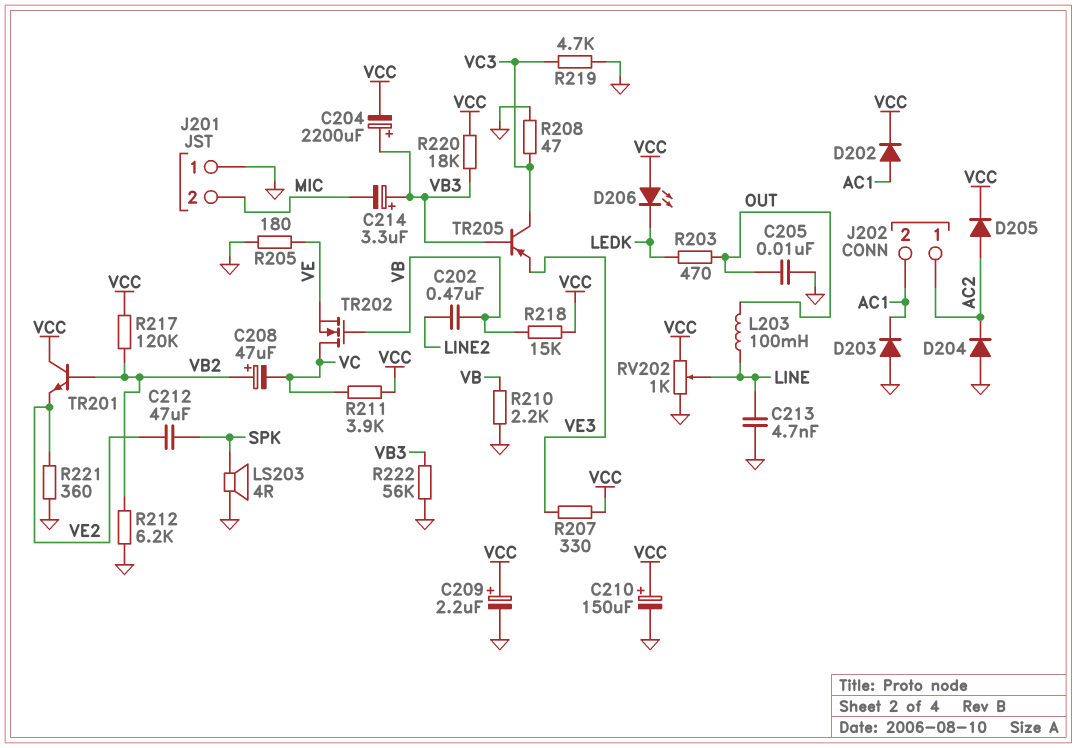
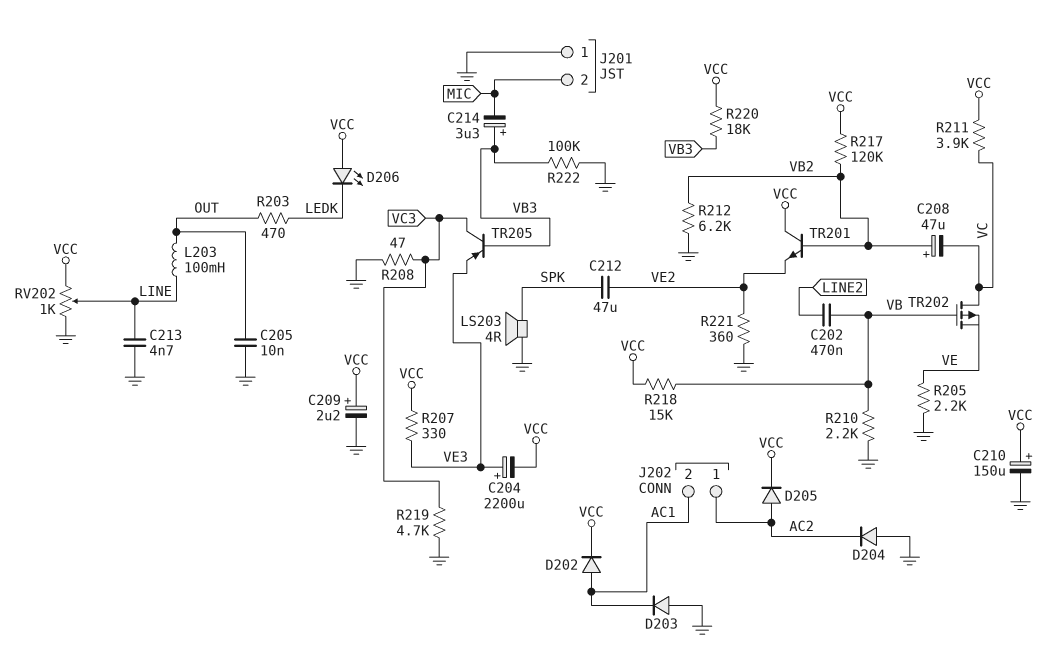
C204: 2200uF (plus VB3, minus VCC) -> 2200uF (plus VE3, minus VCC)
R205: 180 (GND, VE) -> 2.2k (GND, VE)
R222: 56k (GND, VB3) -> 100k (GND, VB3)
TR202: NMOS (G VB, D VC, S VE) -> PMOS (G VB, D VC, S VE)

